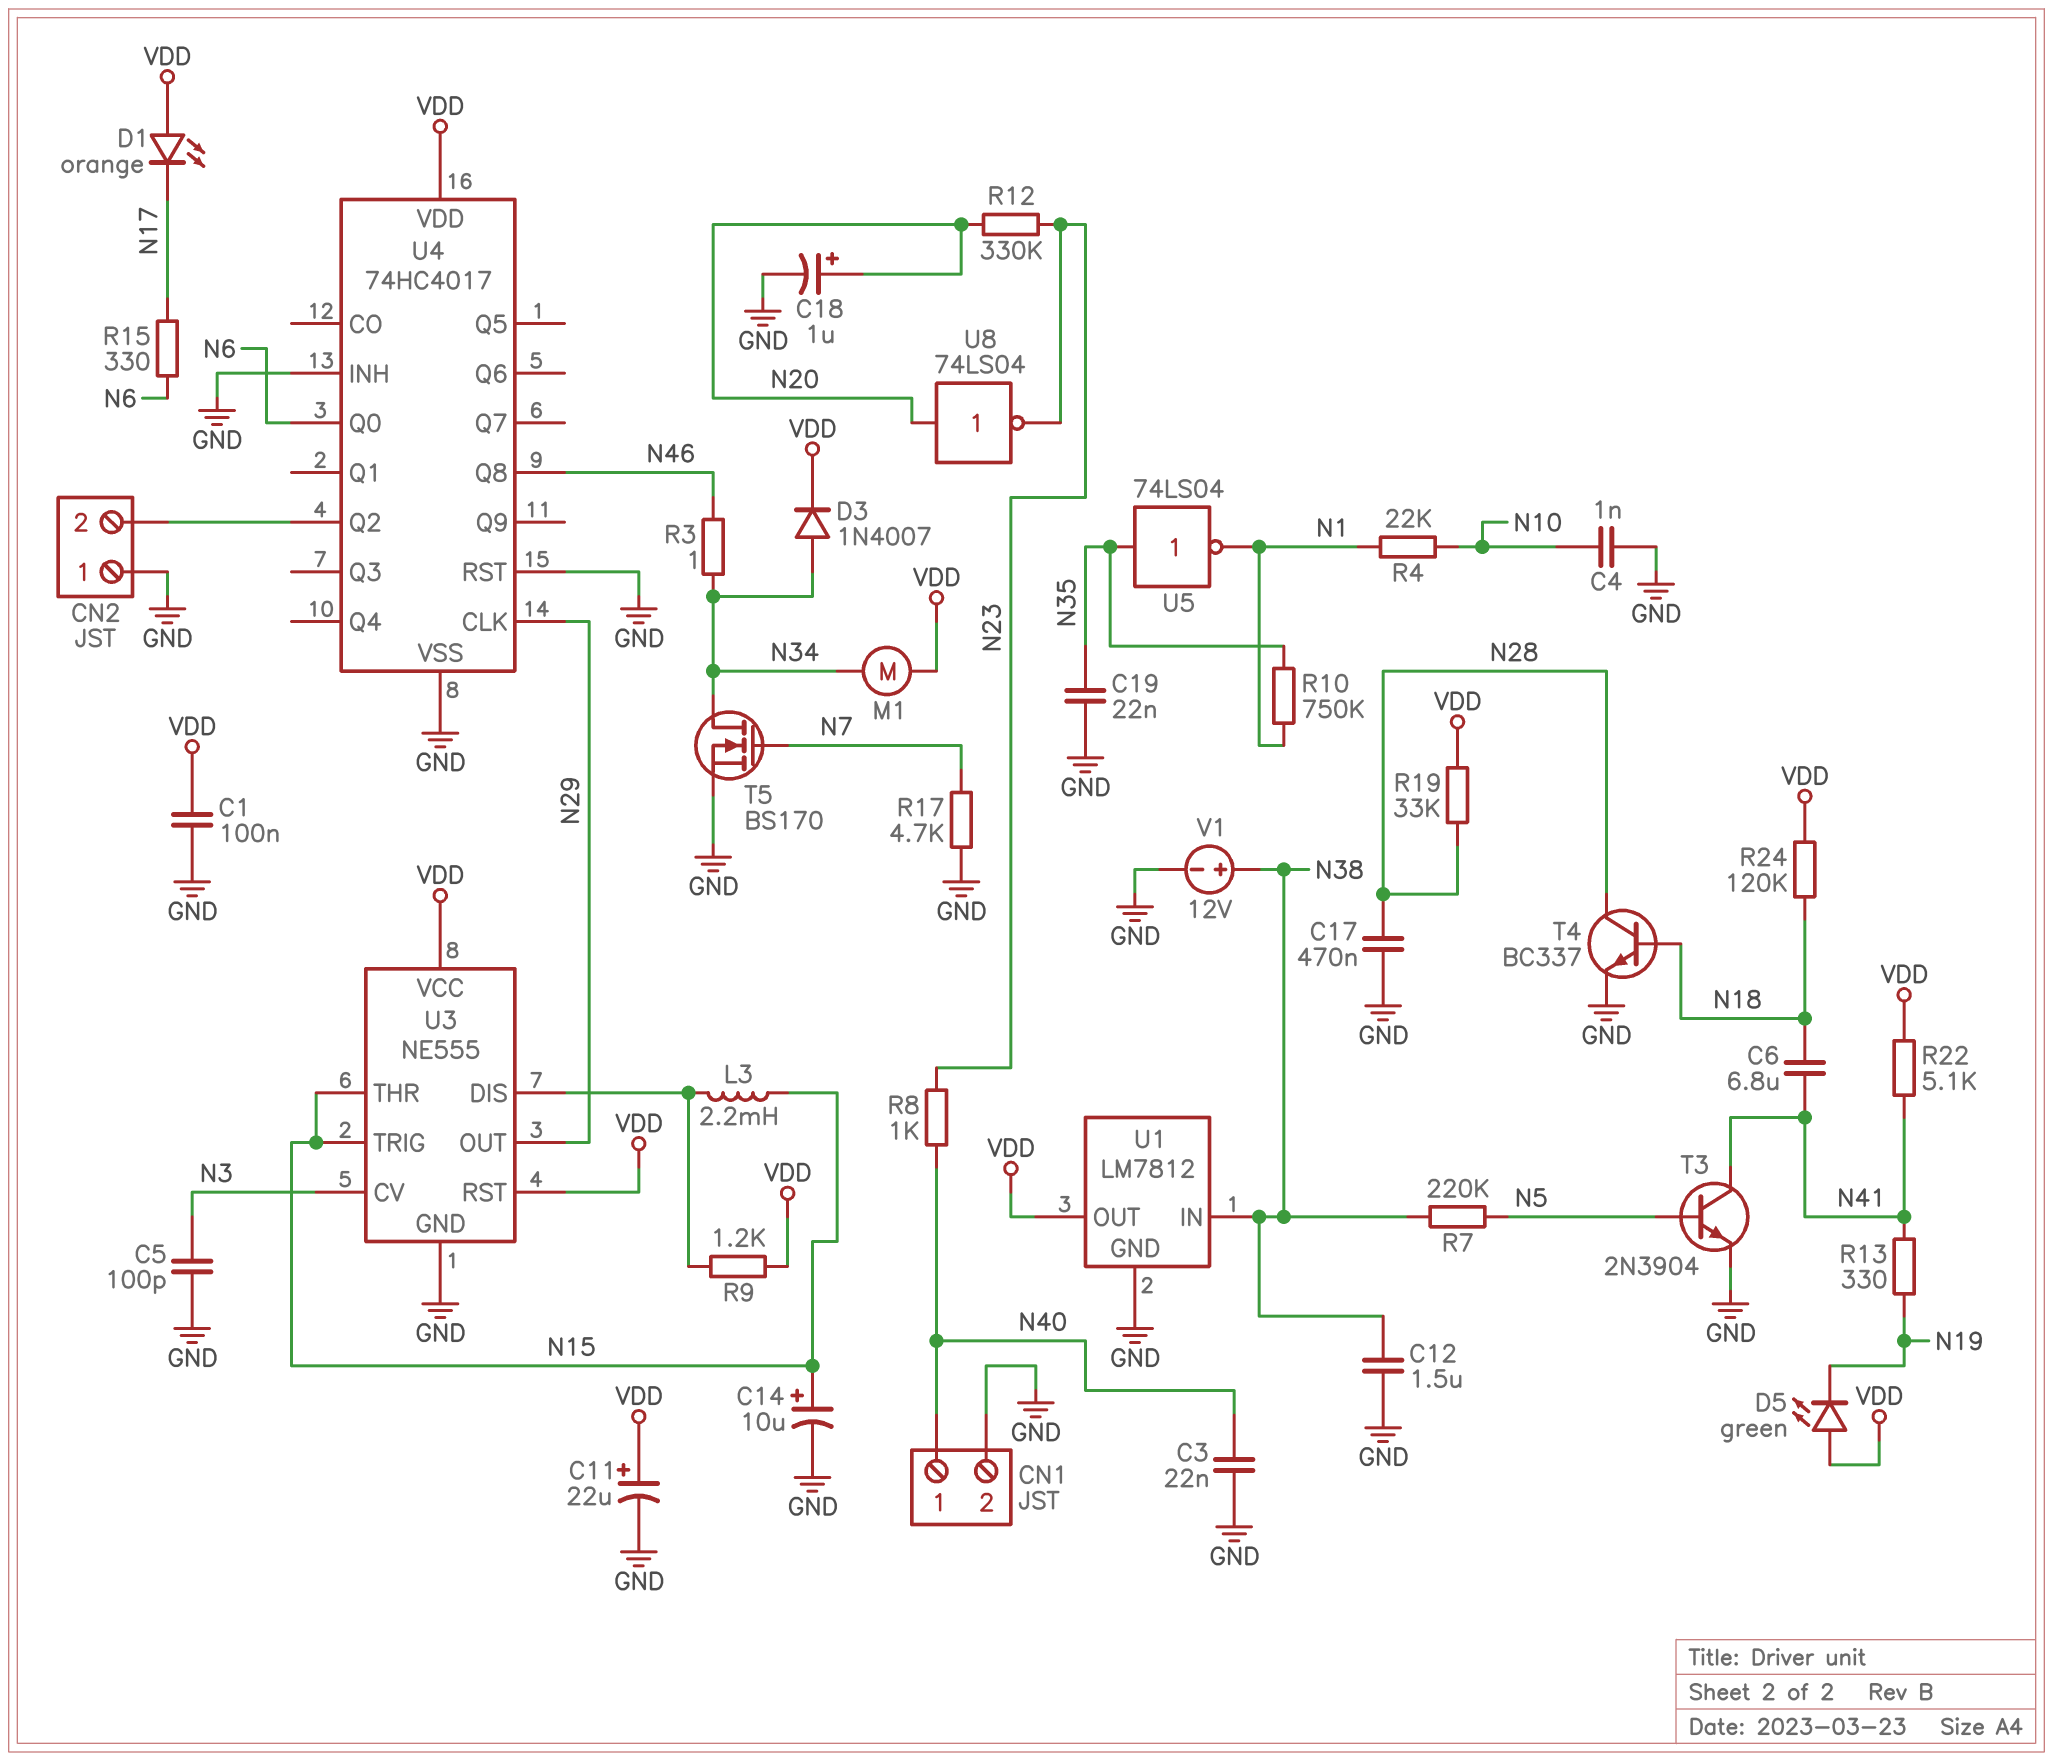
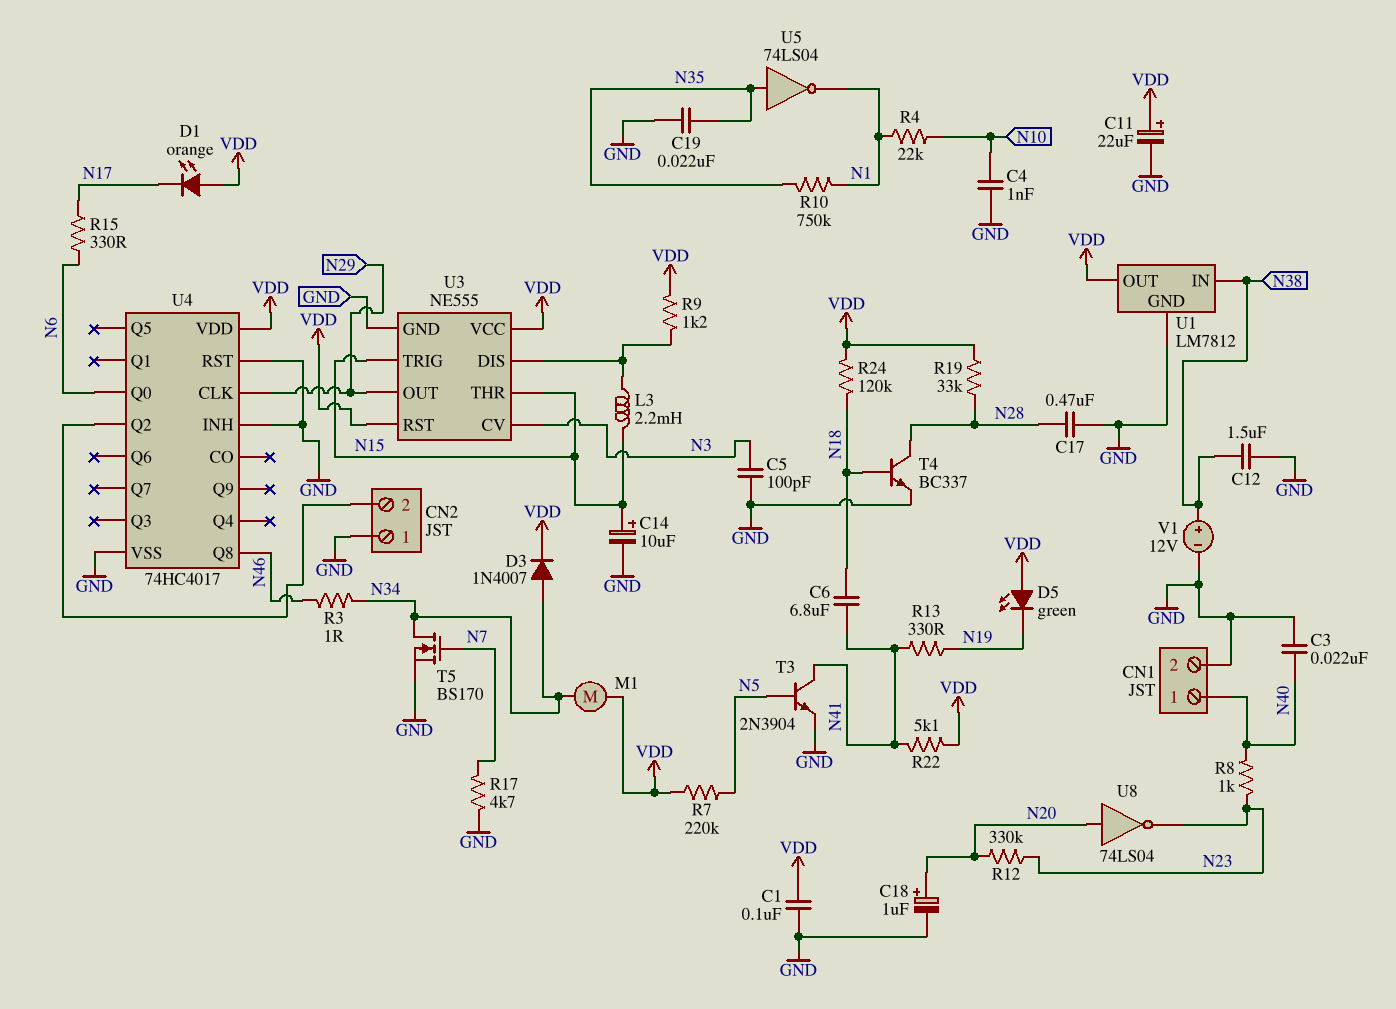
R7: 220k (N5, N38) -> 220k (N5, VDD)

